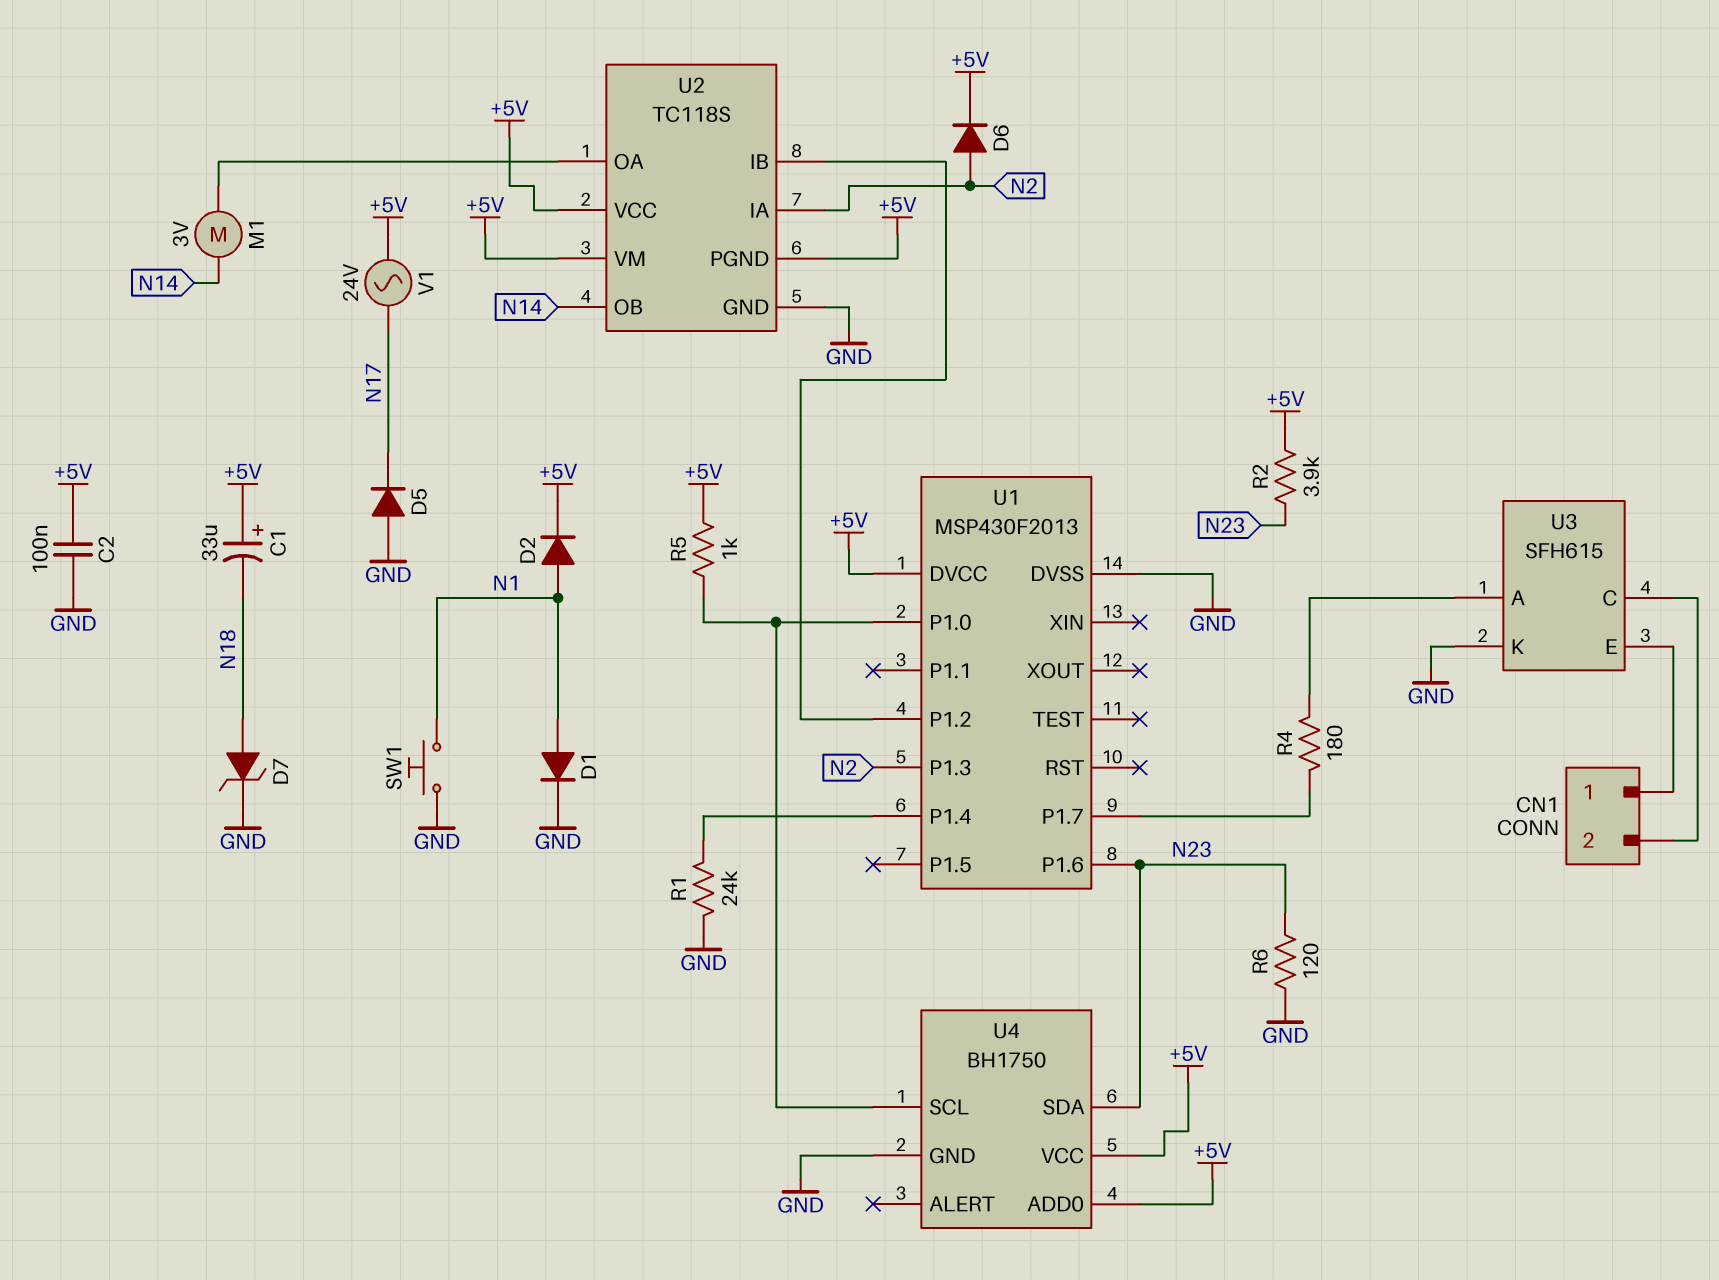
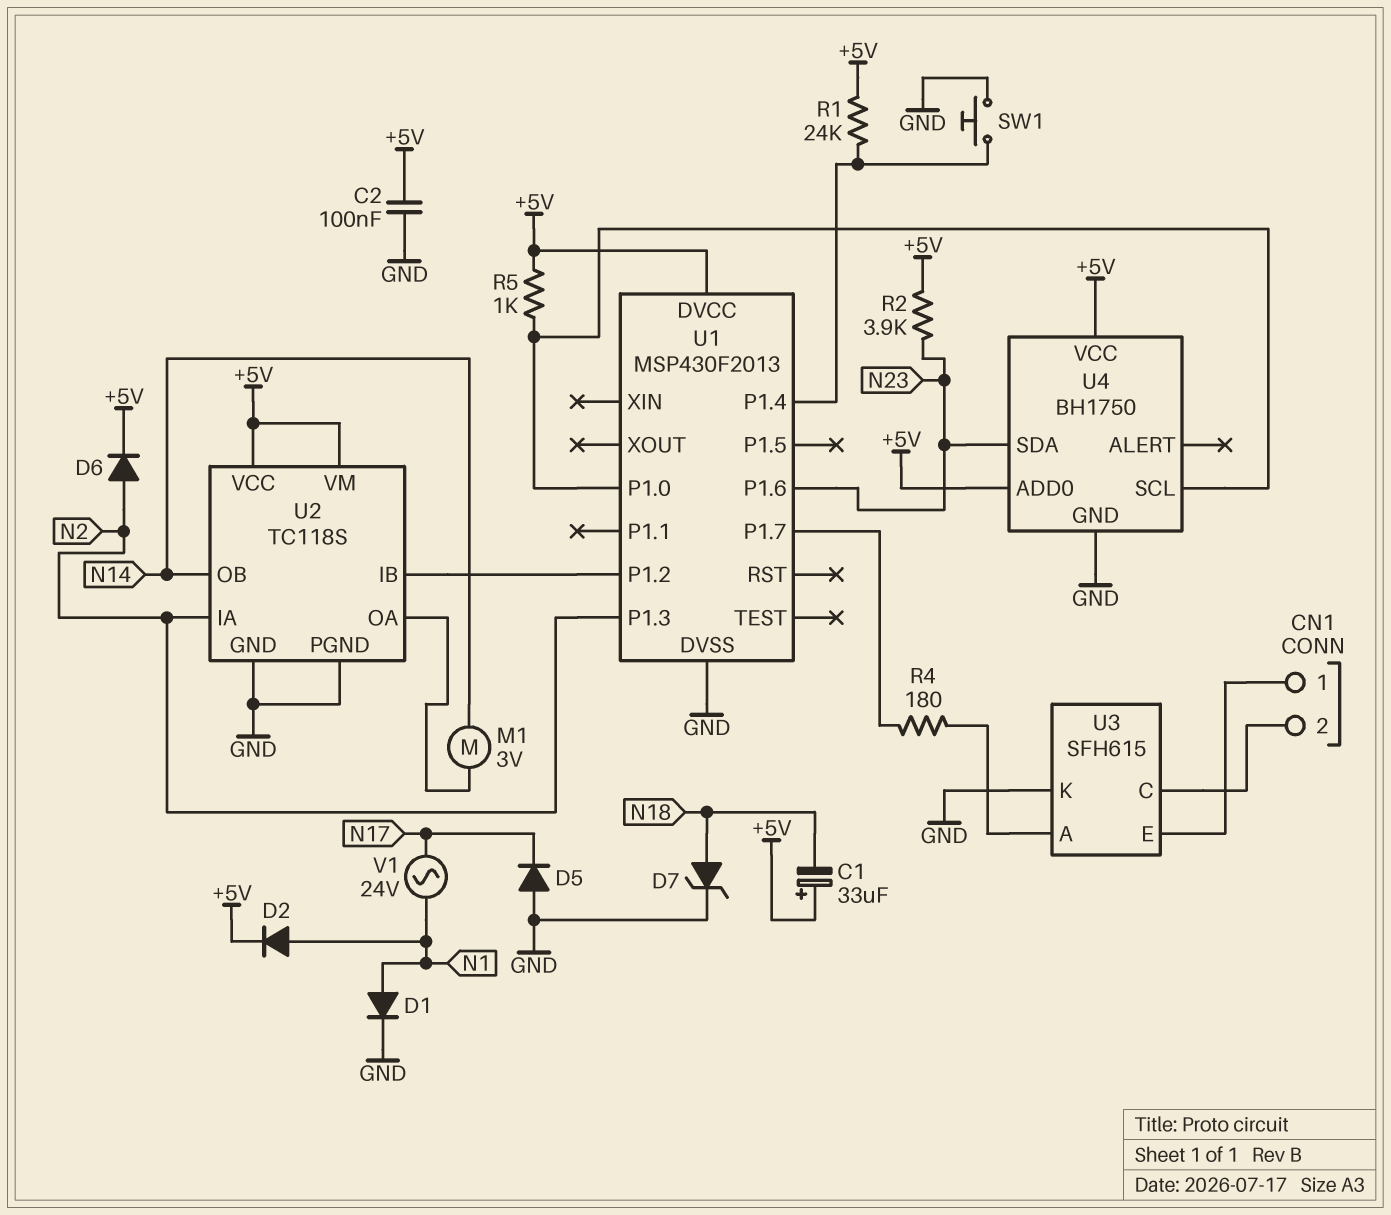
R1: 24k (GND, U1/P1.4) -> 24k (+5V, U1/P1.4)
R6: 120 (GND, N23) -> none
SW1: button (GND, N1) -> button (GND, U1/P1.4)
U2 pin PGND: +5V -> GND
V1: AC 24V (+5V, N17) -> AC 24V (N1, N17)

